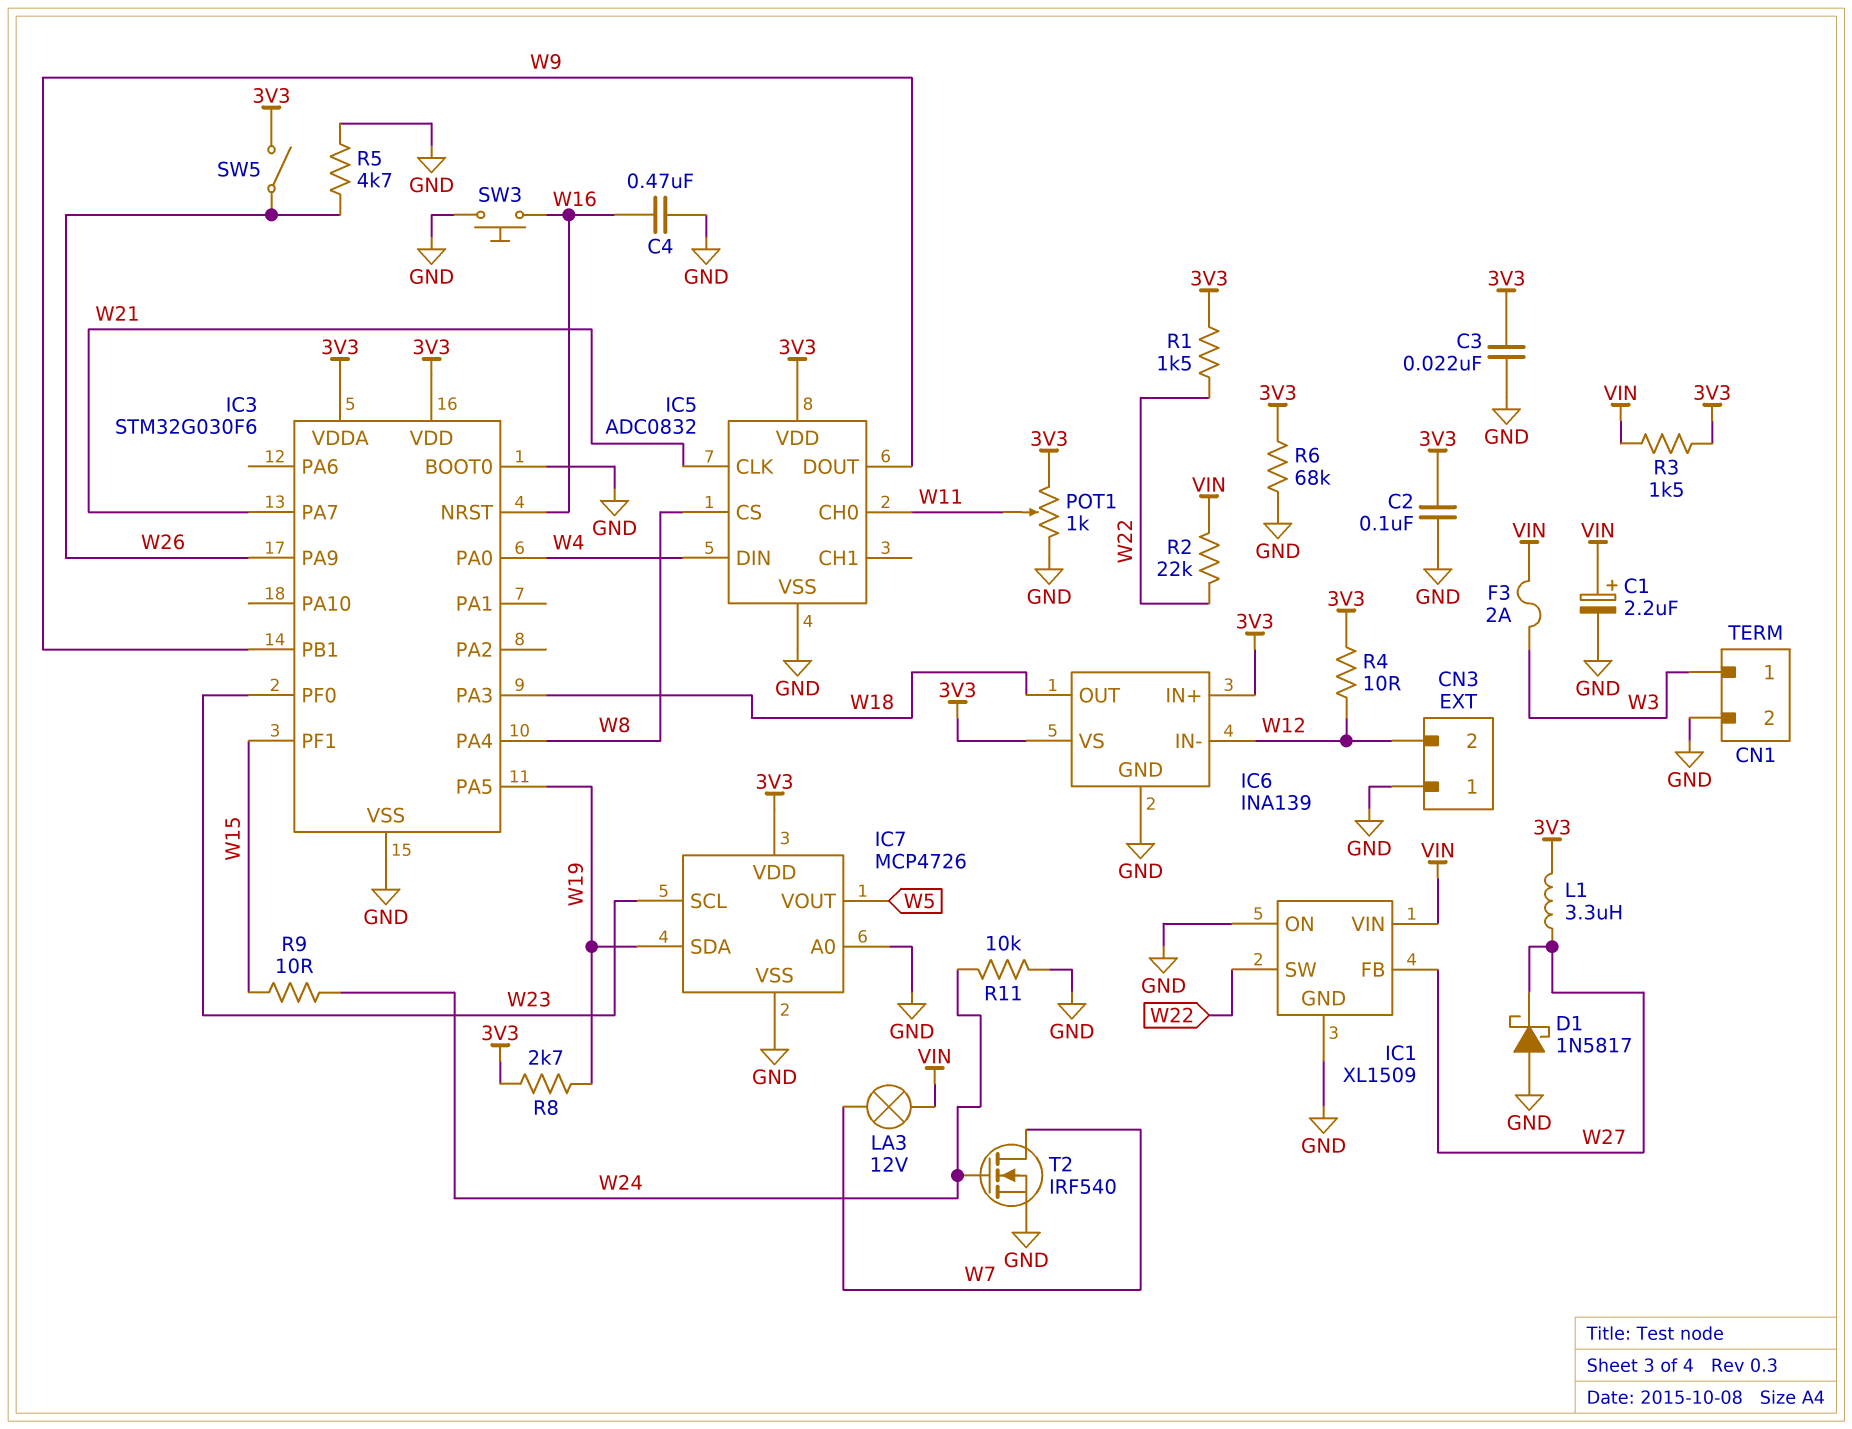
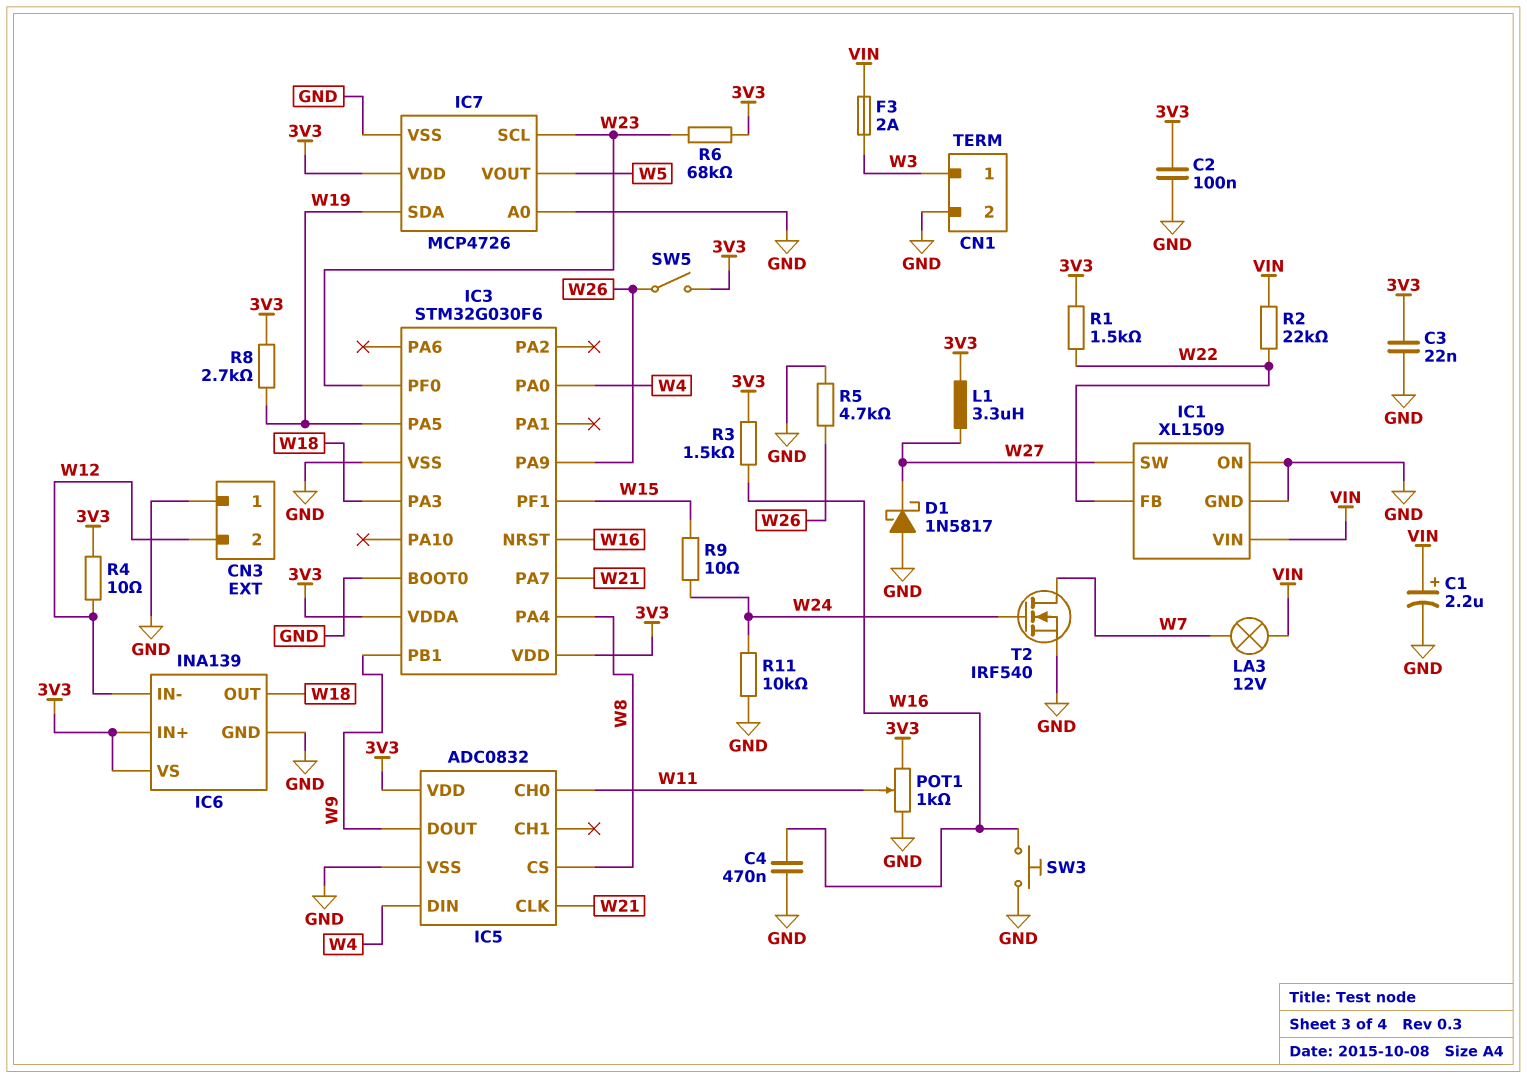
IC1 pin FB: W27 -> W22
IC1 pin SW: W22 -> W27
R3: 1.5k (3V3, VIN) -> 1.5k (3V3, W16)
R6: 68k (3V3, GND) -> 68k (3V3, W23)

